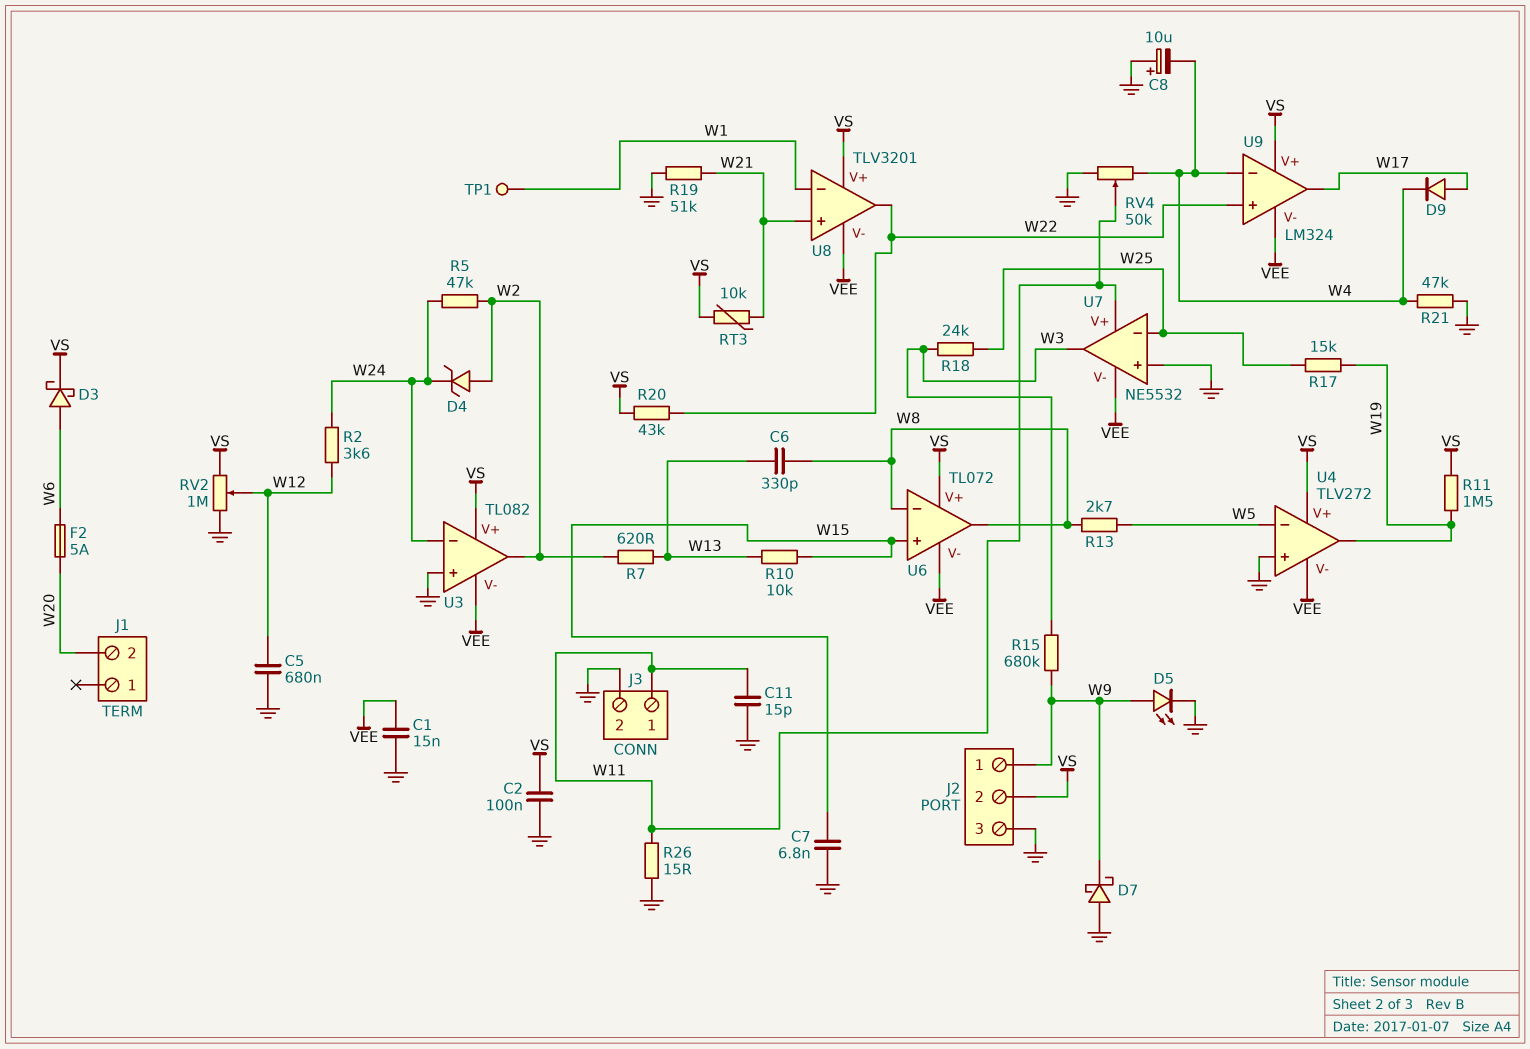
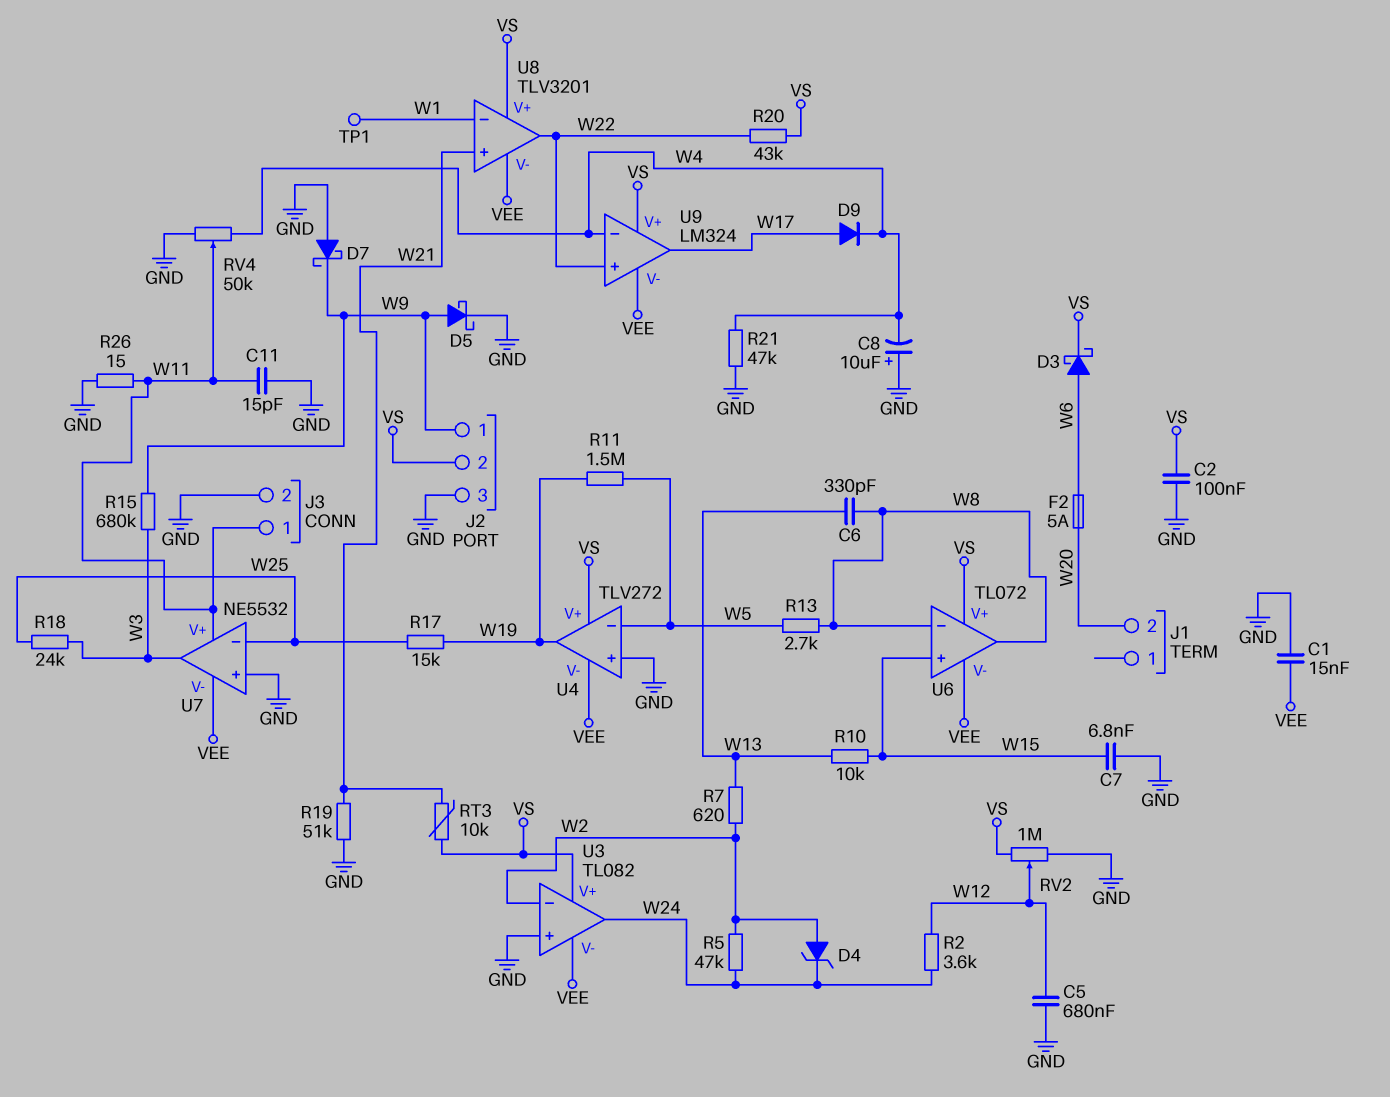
D5: LED (A W9, K GND) -> schottky (A W9, K GND)
R11: 1.5M (VS, W19) -> 1.5M (W5, W19)
U3 pin in-: W24 -> W2
U3 pin out: W2 -> W24

